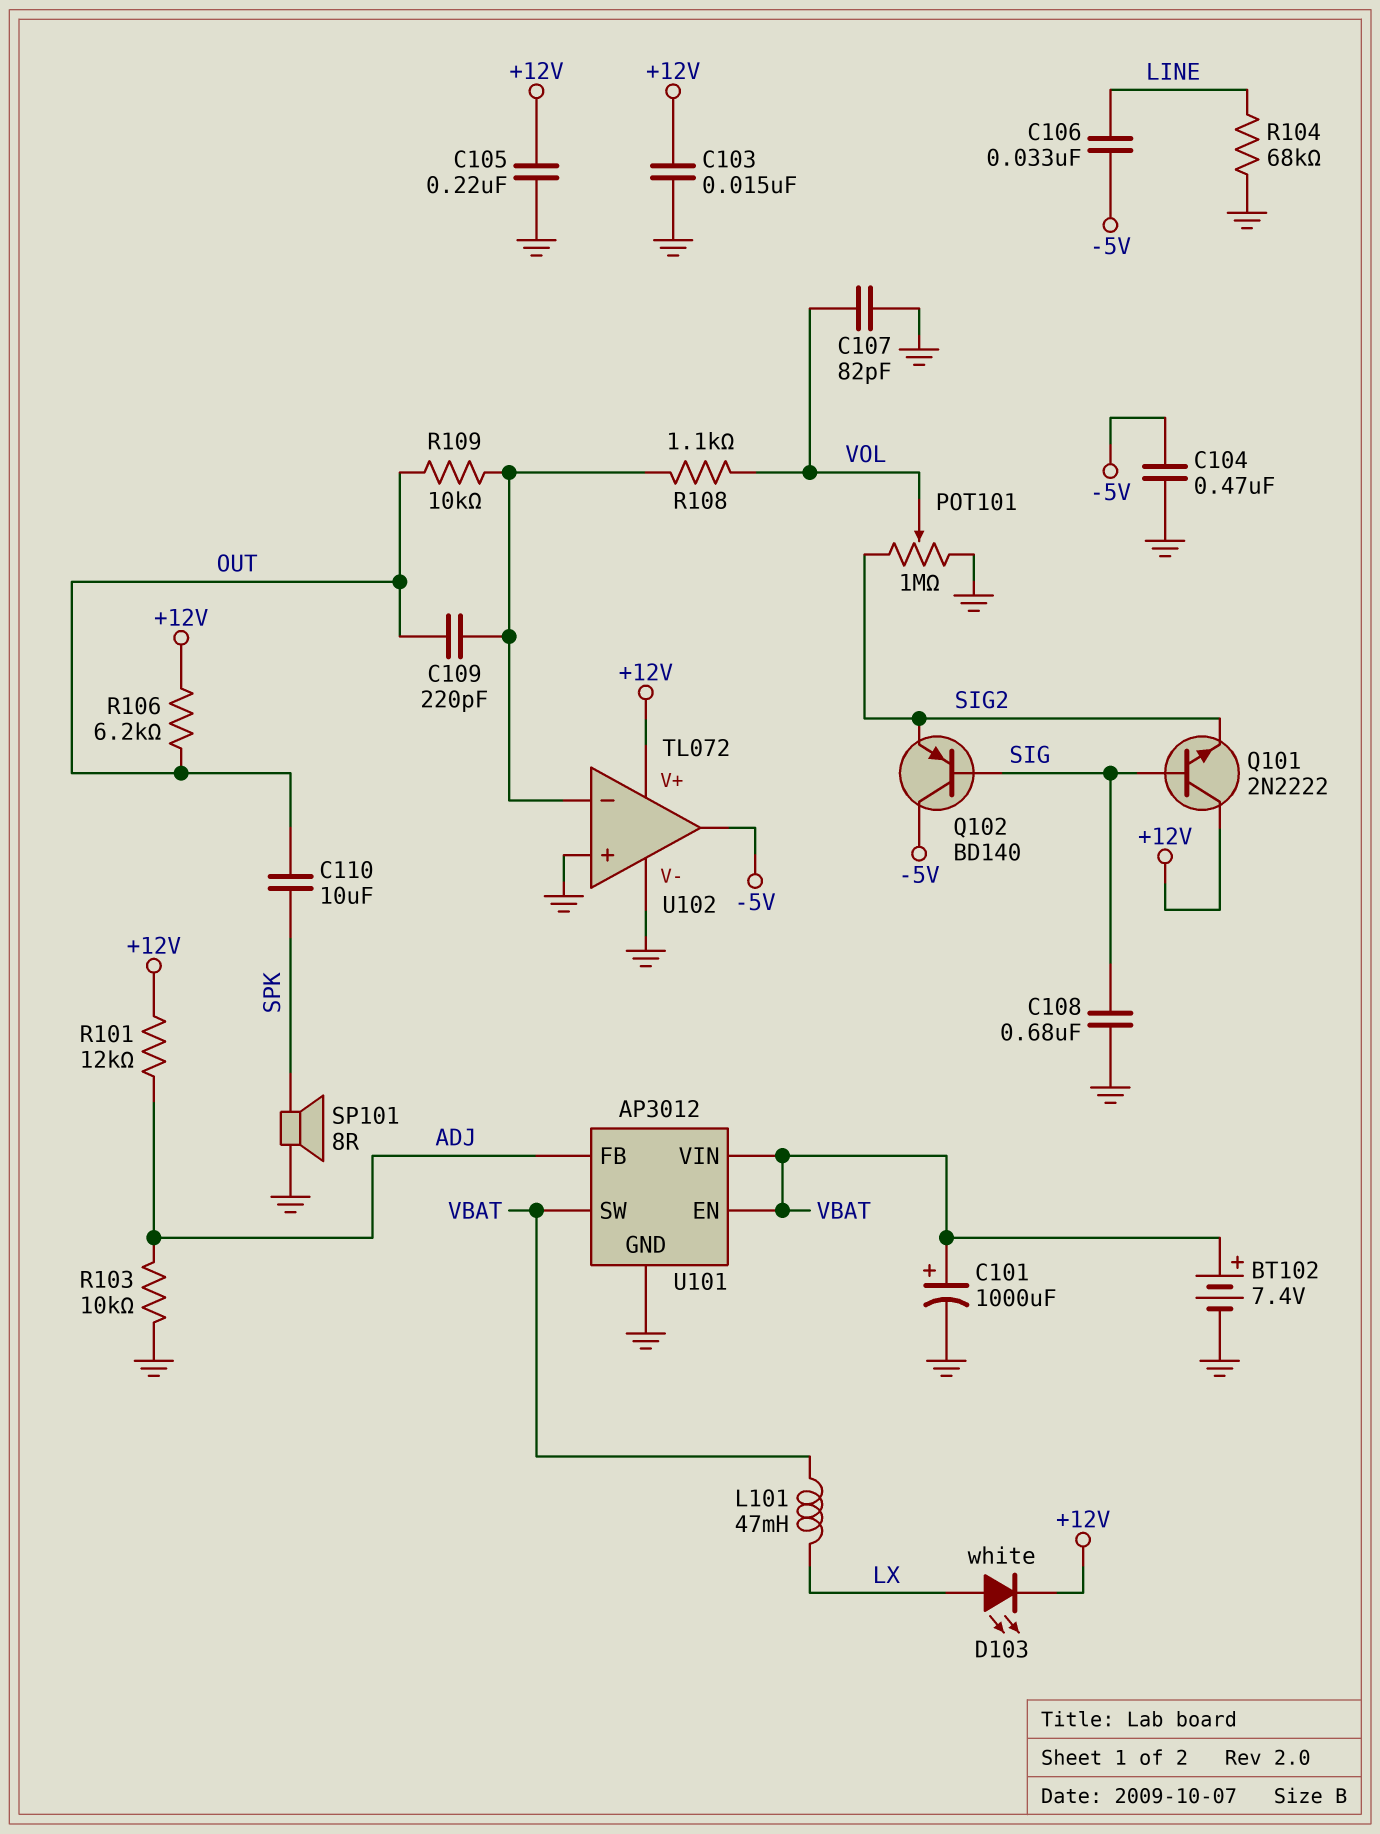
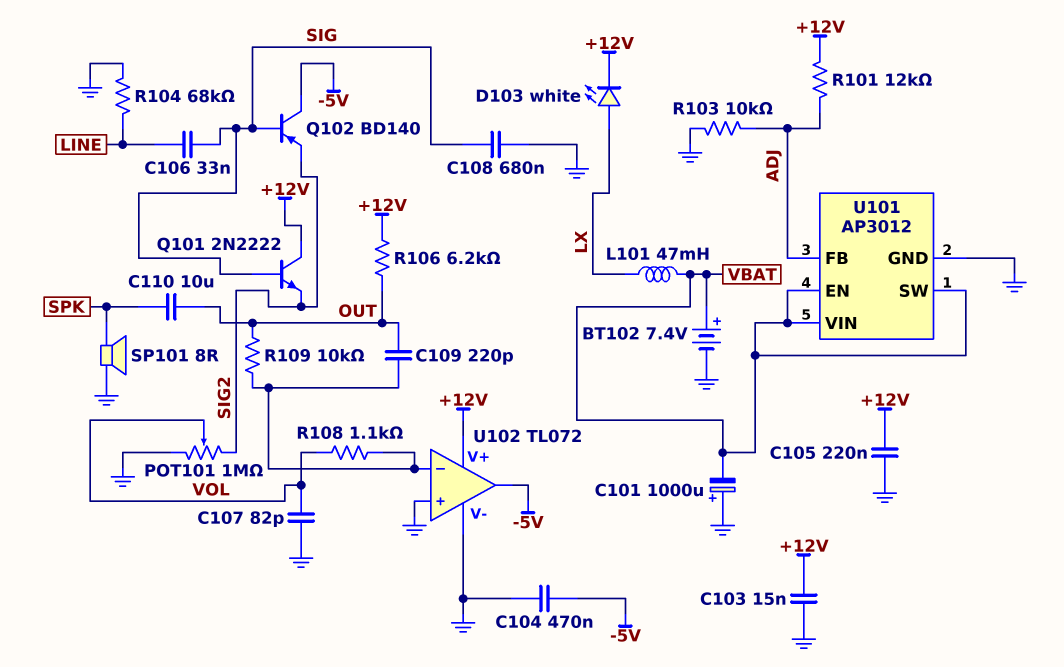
C101: 1000uF (plus VBAT, minus GND) -> 1000uF (plus GND, minus VBAT)
C106: 33nF (-5V, LINE) -> 33nF (LINE, SIG)

